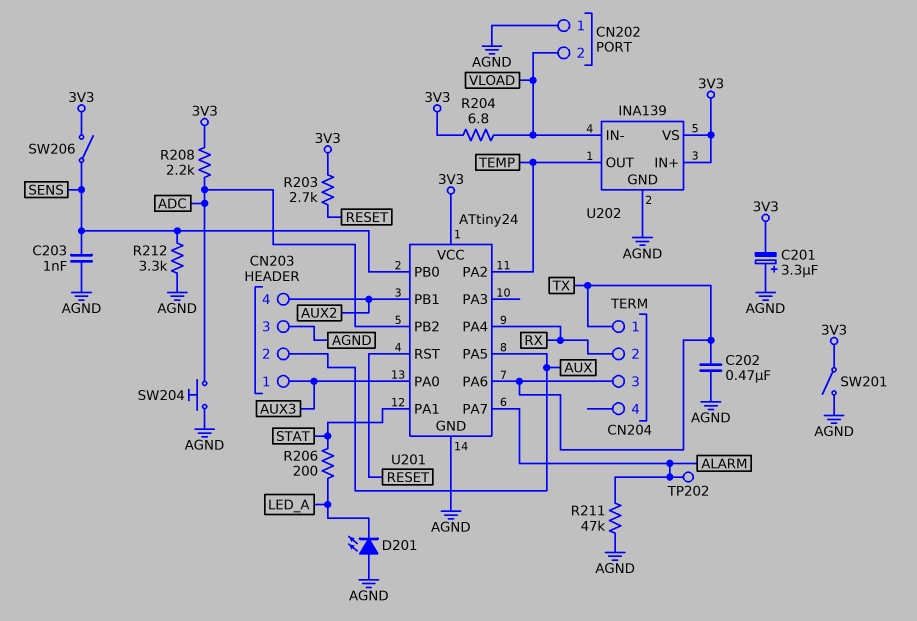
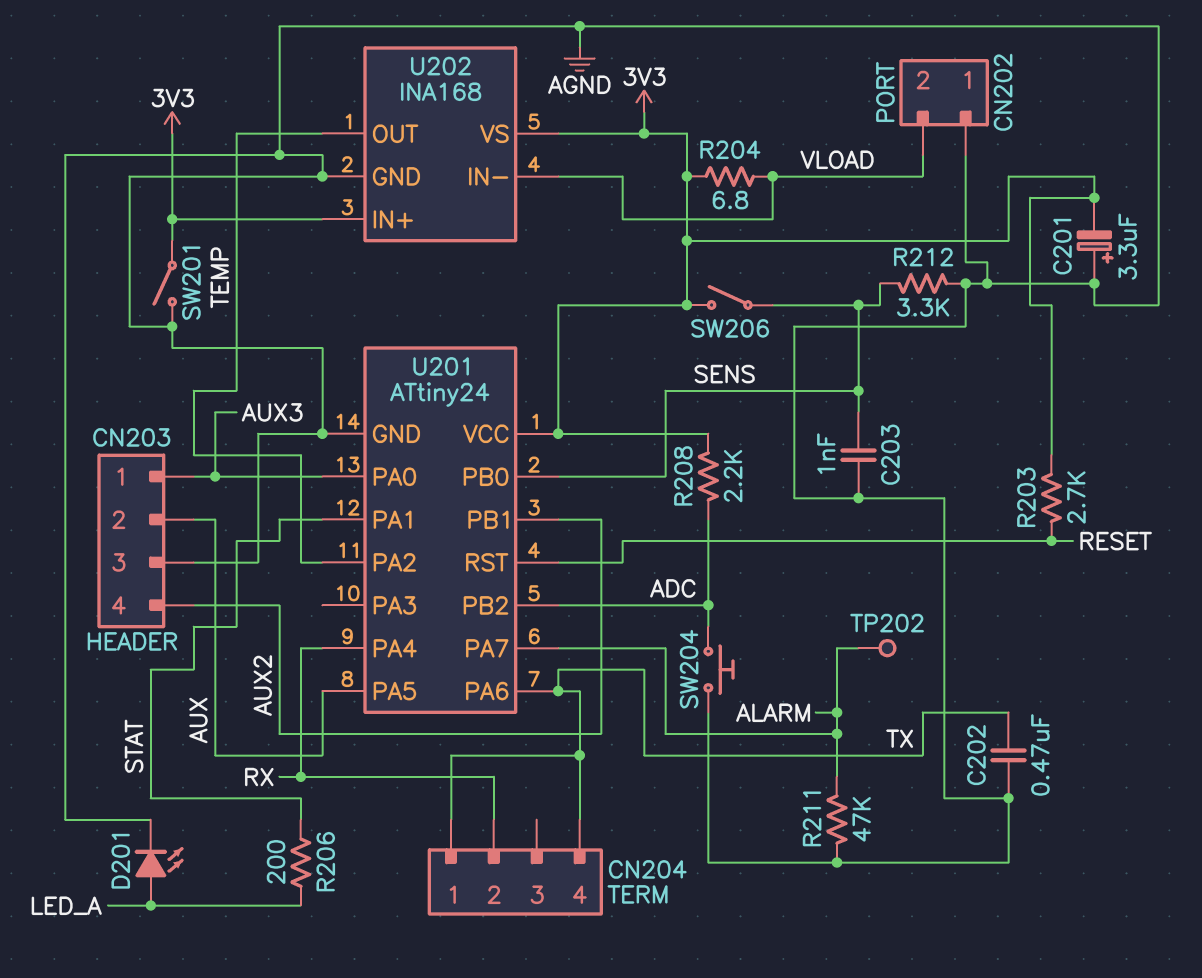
CN204 pin 3: TX -> none
CN204 pin 4: none -> TX
D201: LED (A AGND, K LED_A) -> LED (A LED_A, K AGND)
U202: INA139 -> INA168

